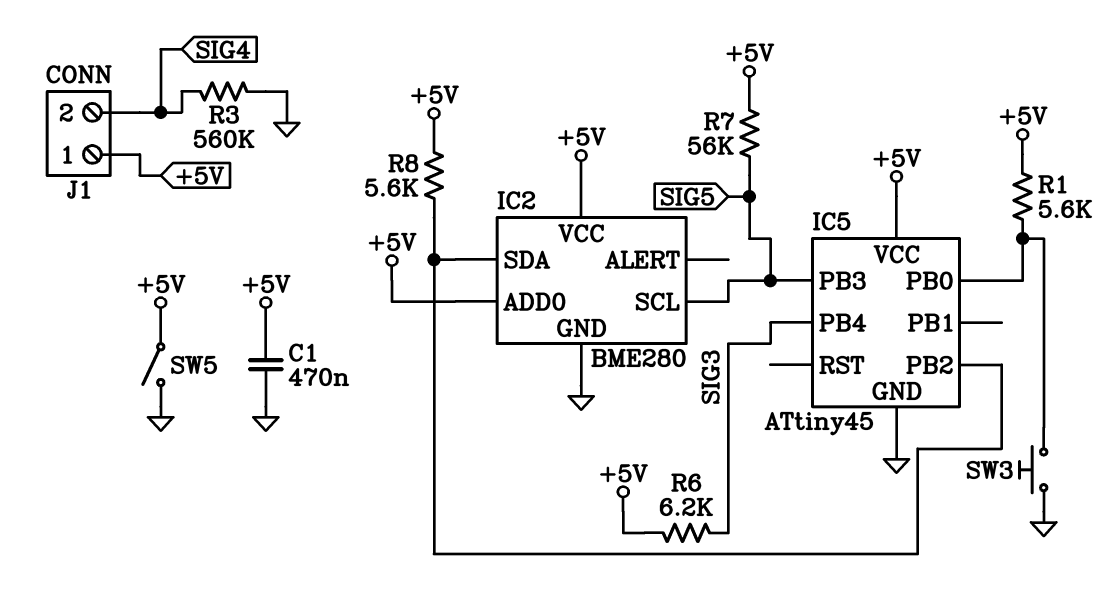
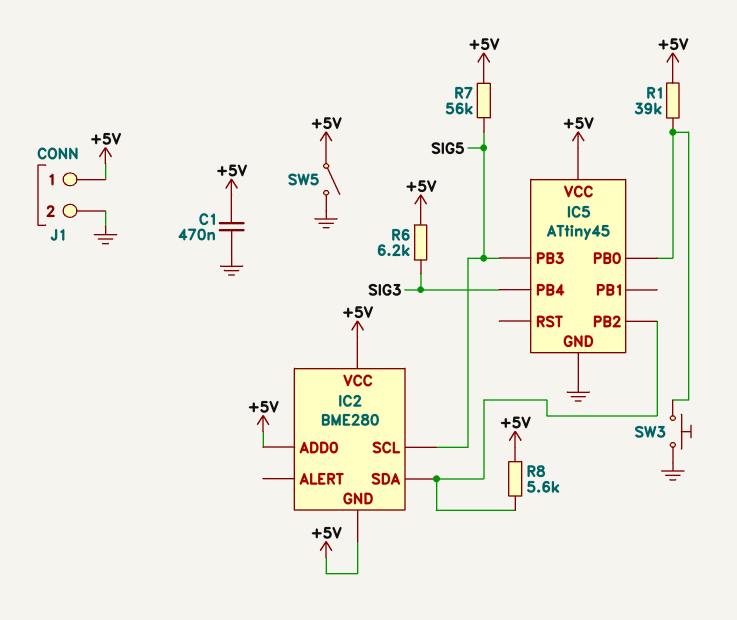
IC2 pin GND: GND -> +5V
J1 pin 2: SIG4 -> GND
R1: 5.6k (+5V, IC5/PB0) -> 39k (+5V, IC5/PB0)
R3: 560k (GND, SIG4) -> none

